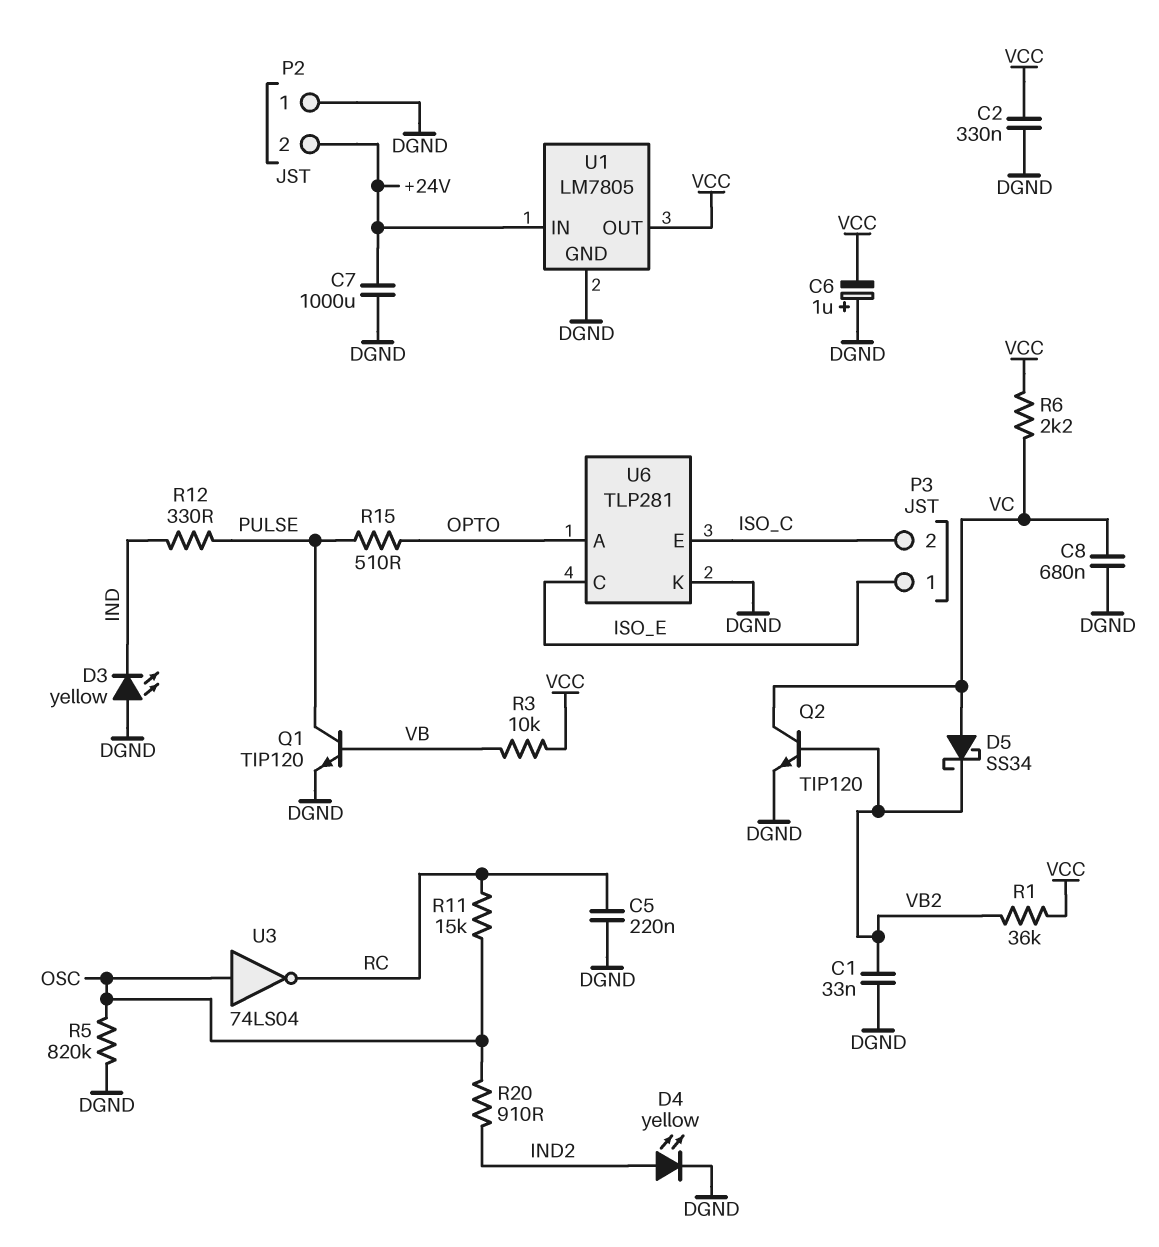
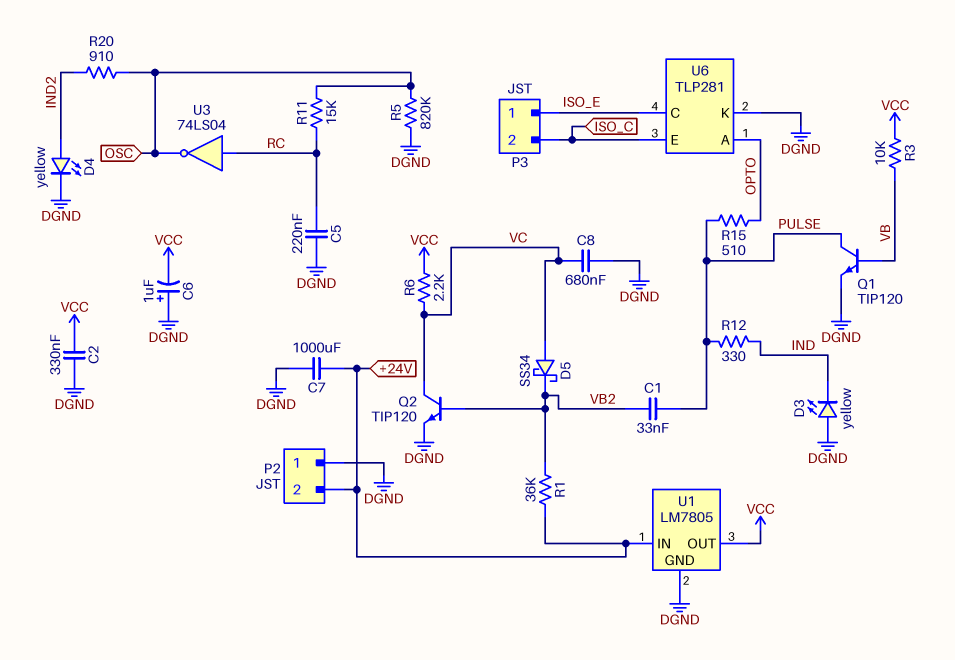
C1: 33nF (DGND, VB2) -> 33nF (PULSE, VB2)
R1: 36k (VB2, VCC) -> 36k (+24V, VB2)
U3: NOT 74LS04 (in OSC, out RC) -> NOT 74LS04 (in RC, out OSC)

